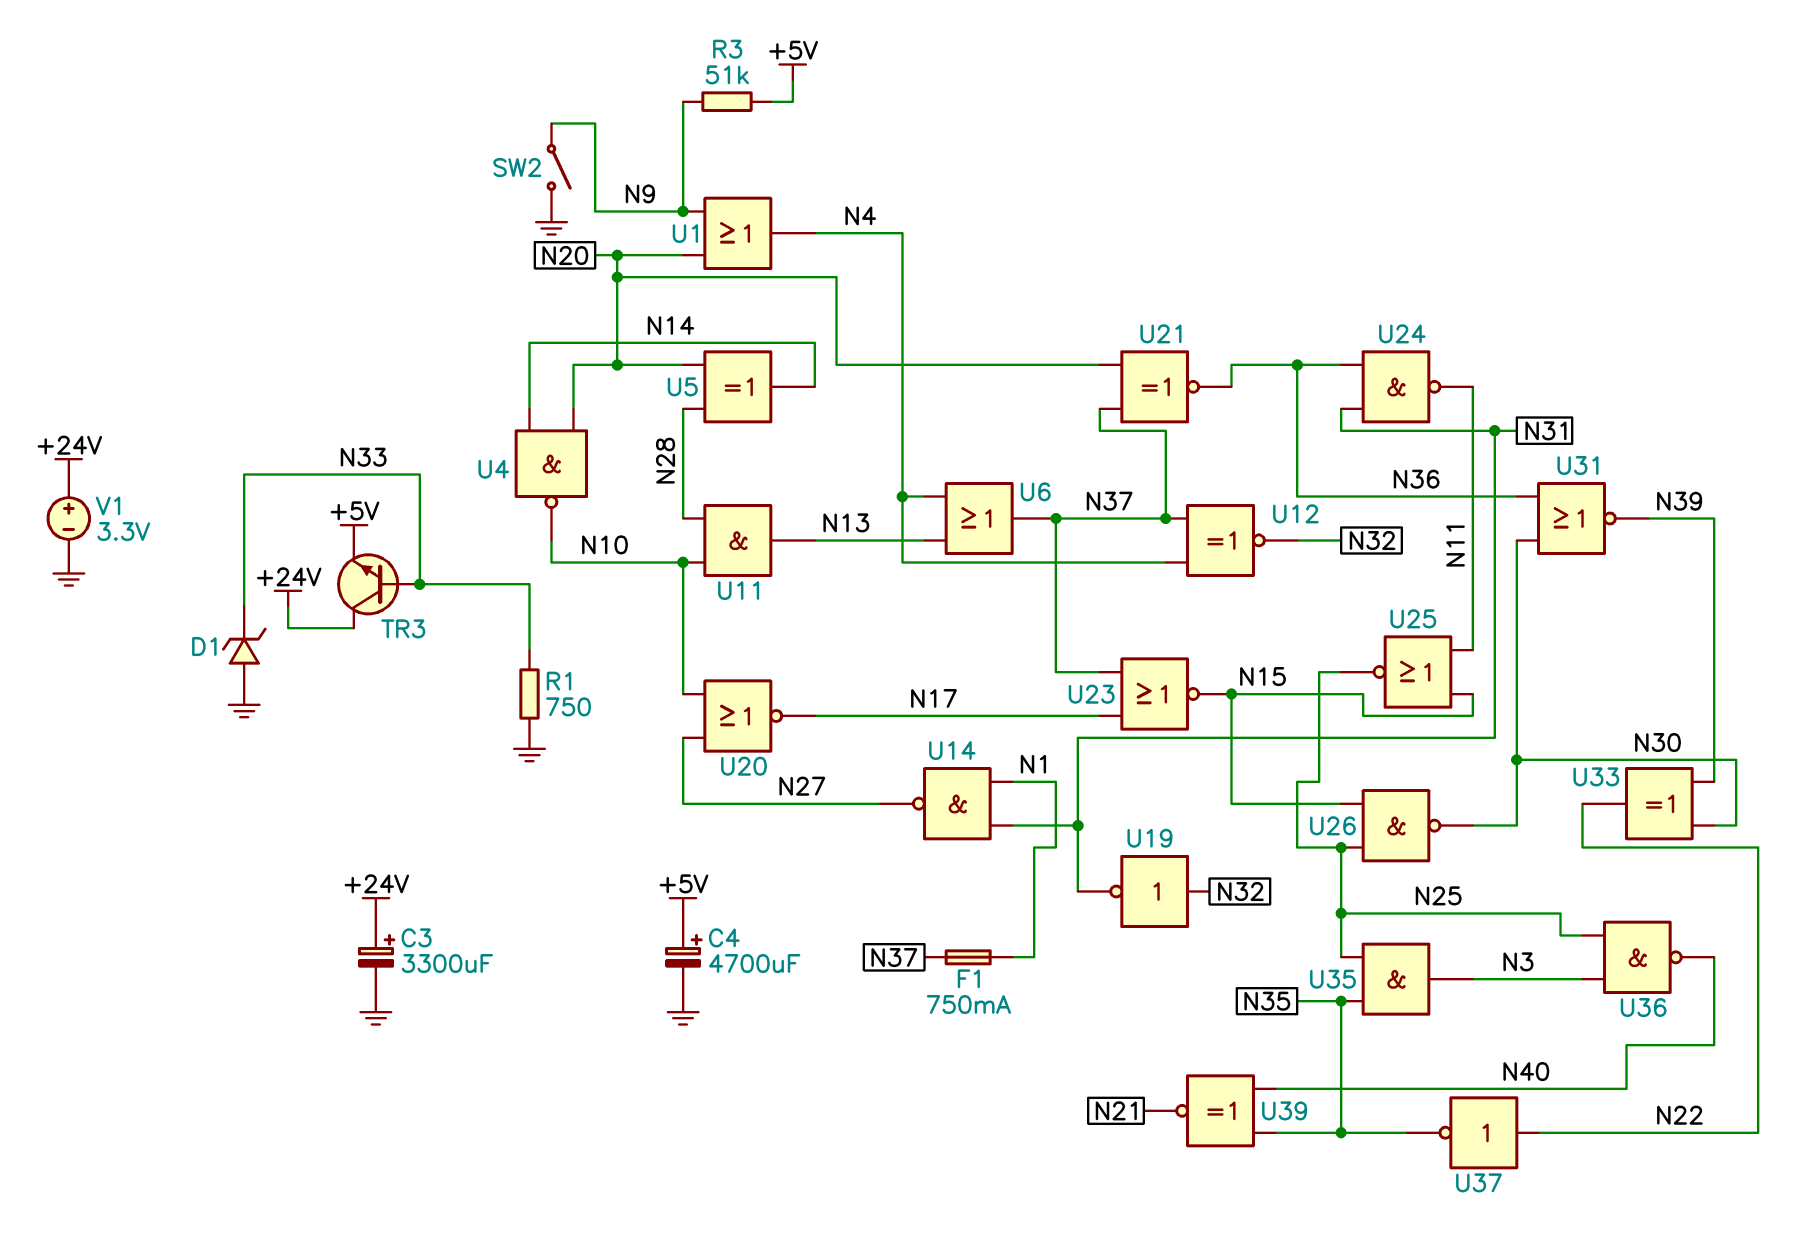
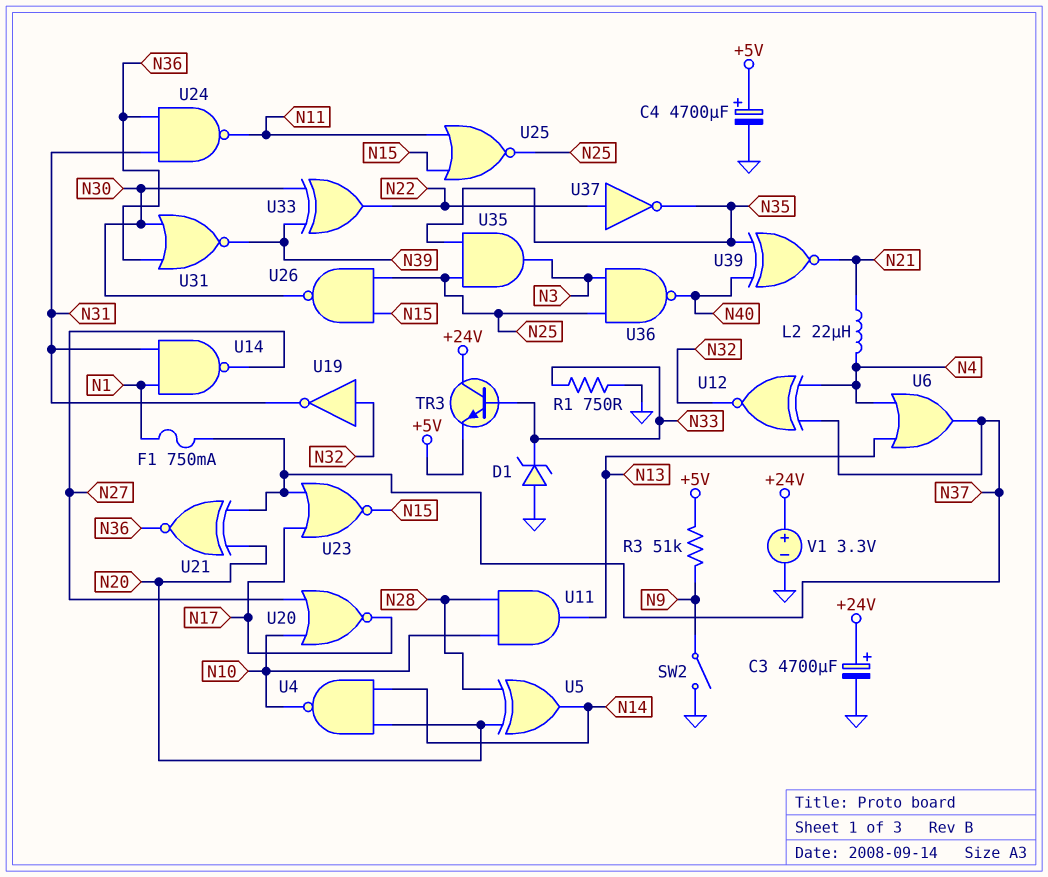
C3: 3300uF (plus +24V, minus GND) -> 4700uF (plus +24V, minus GND)
L2: none -> 22uH (N4, N21)
U1: OR (in N9, in N20, out N4) -> none

